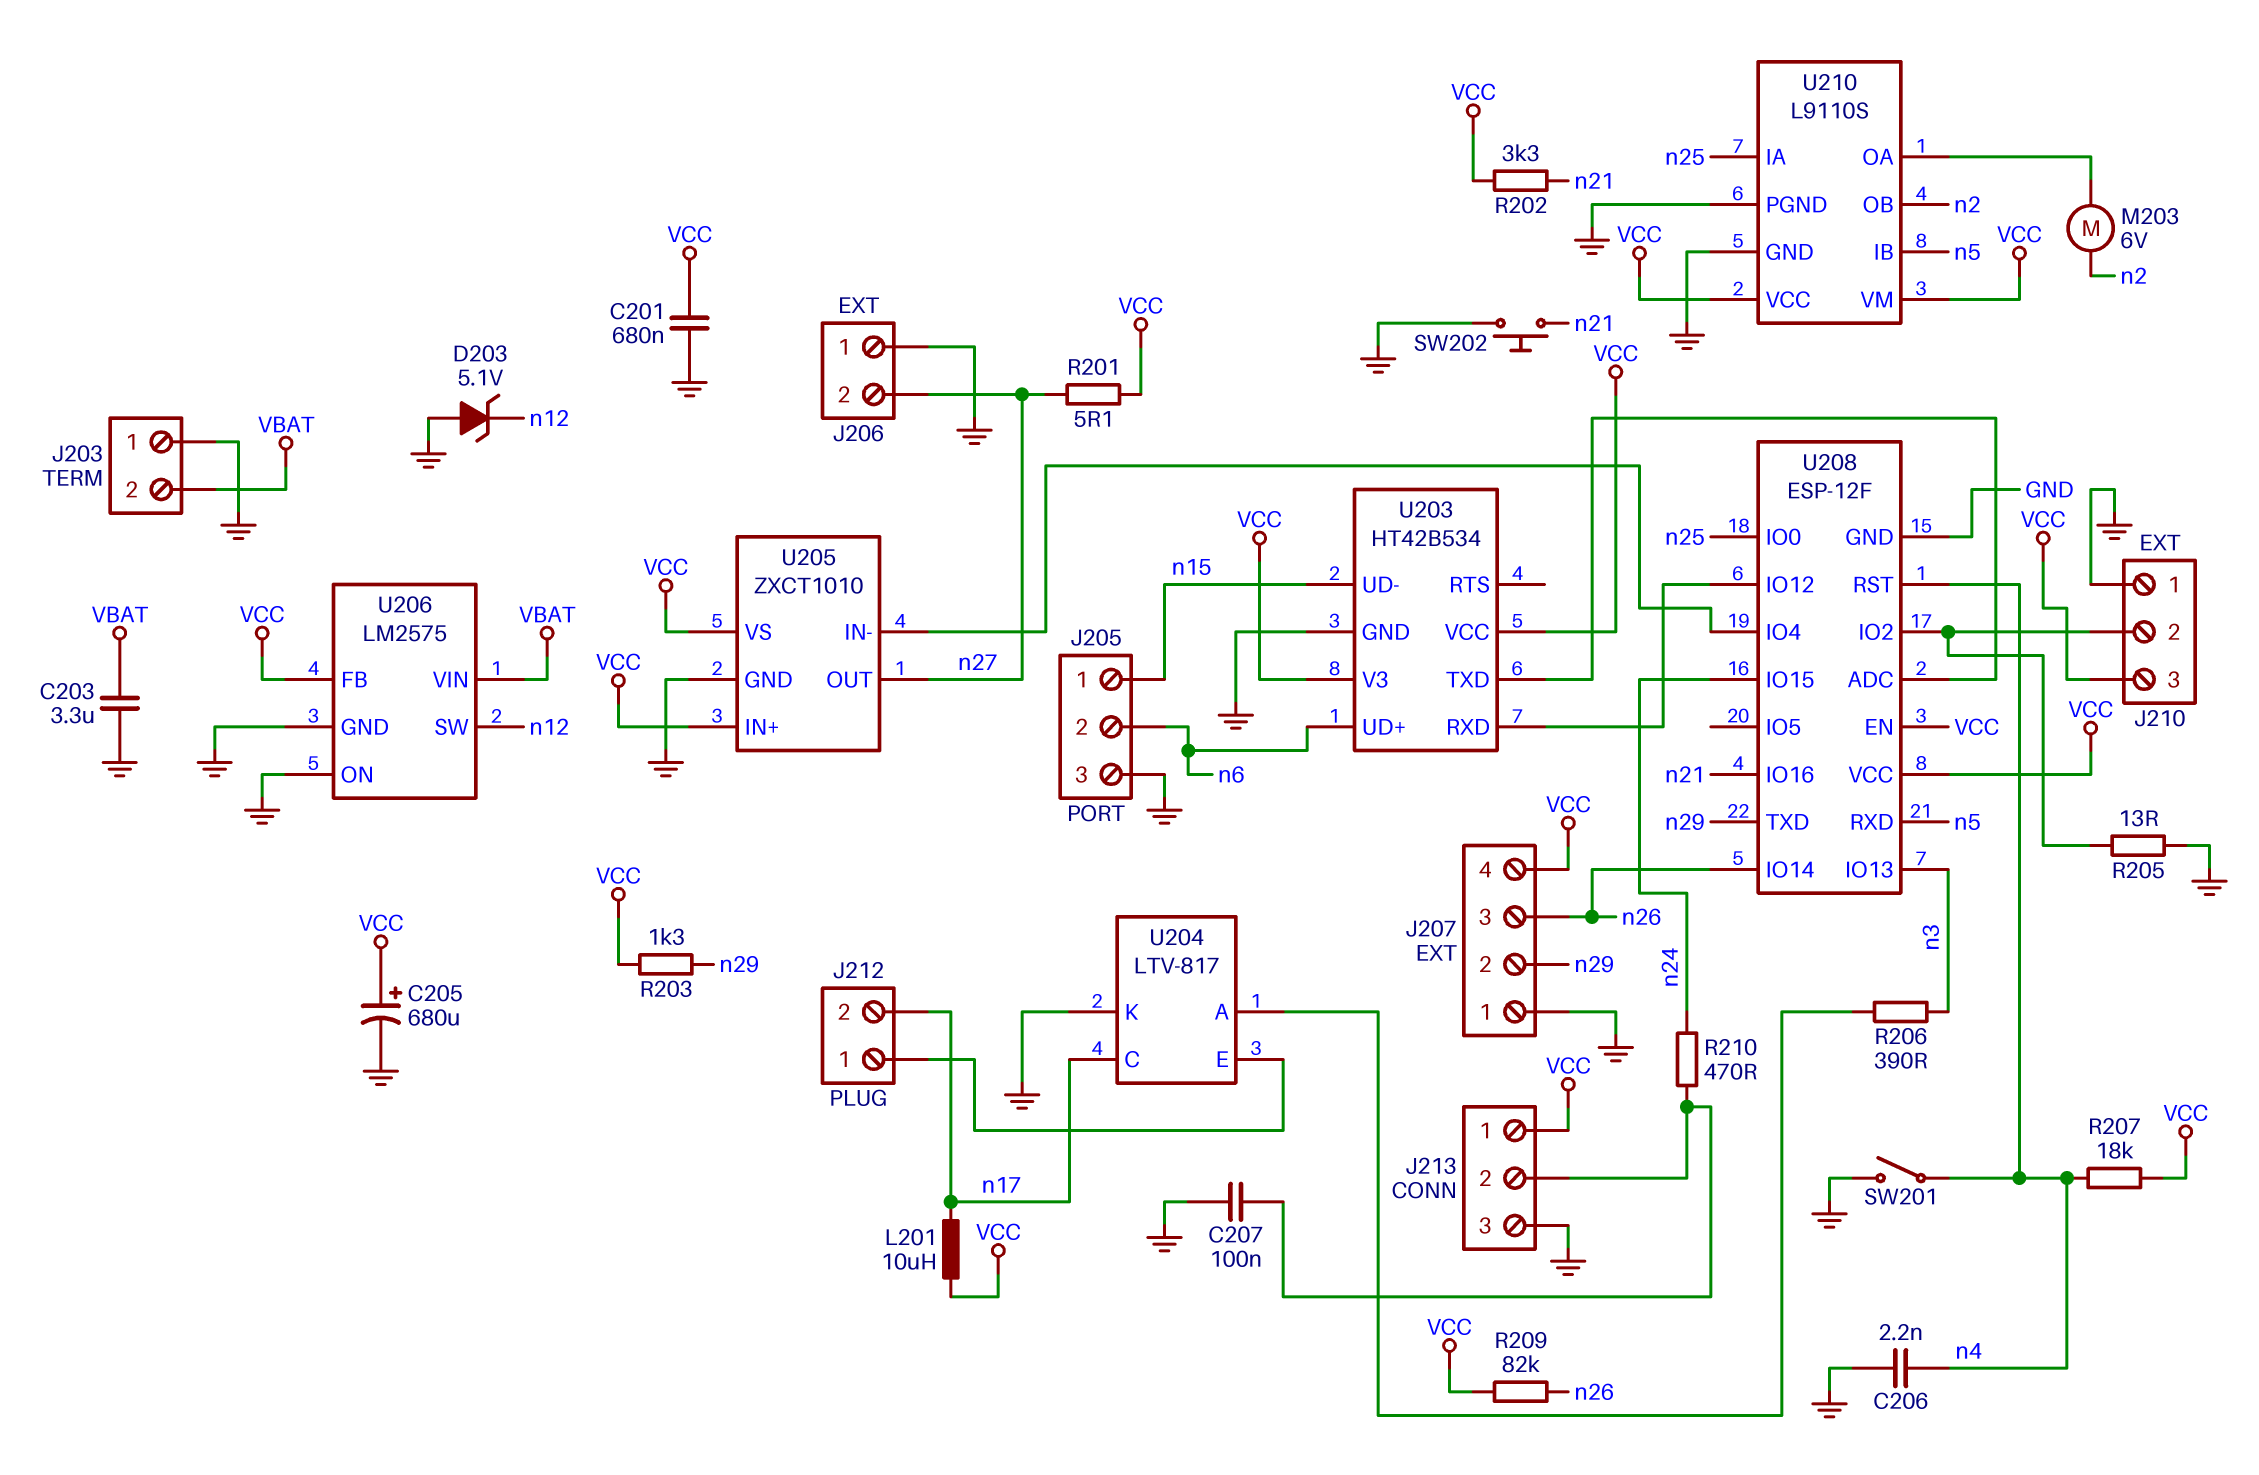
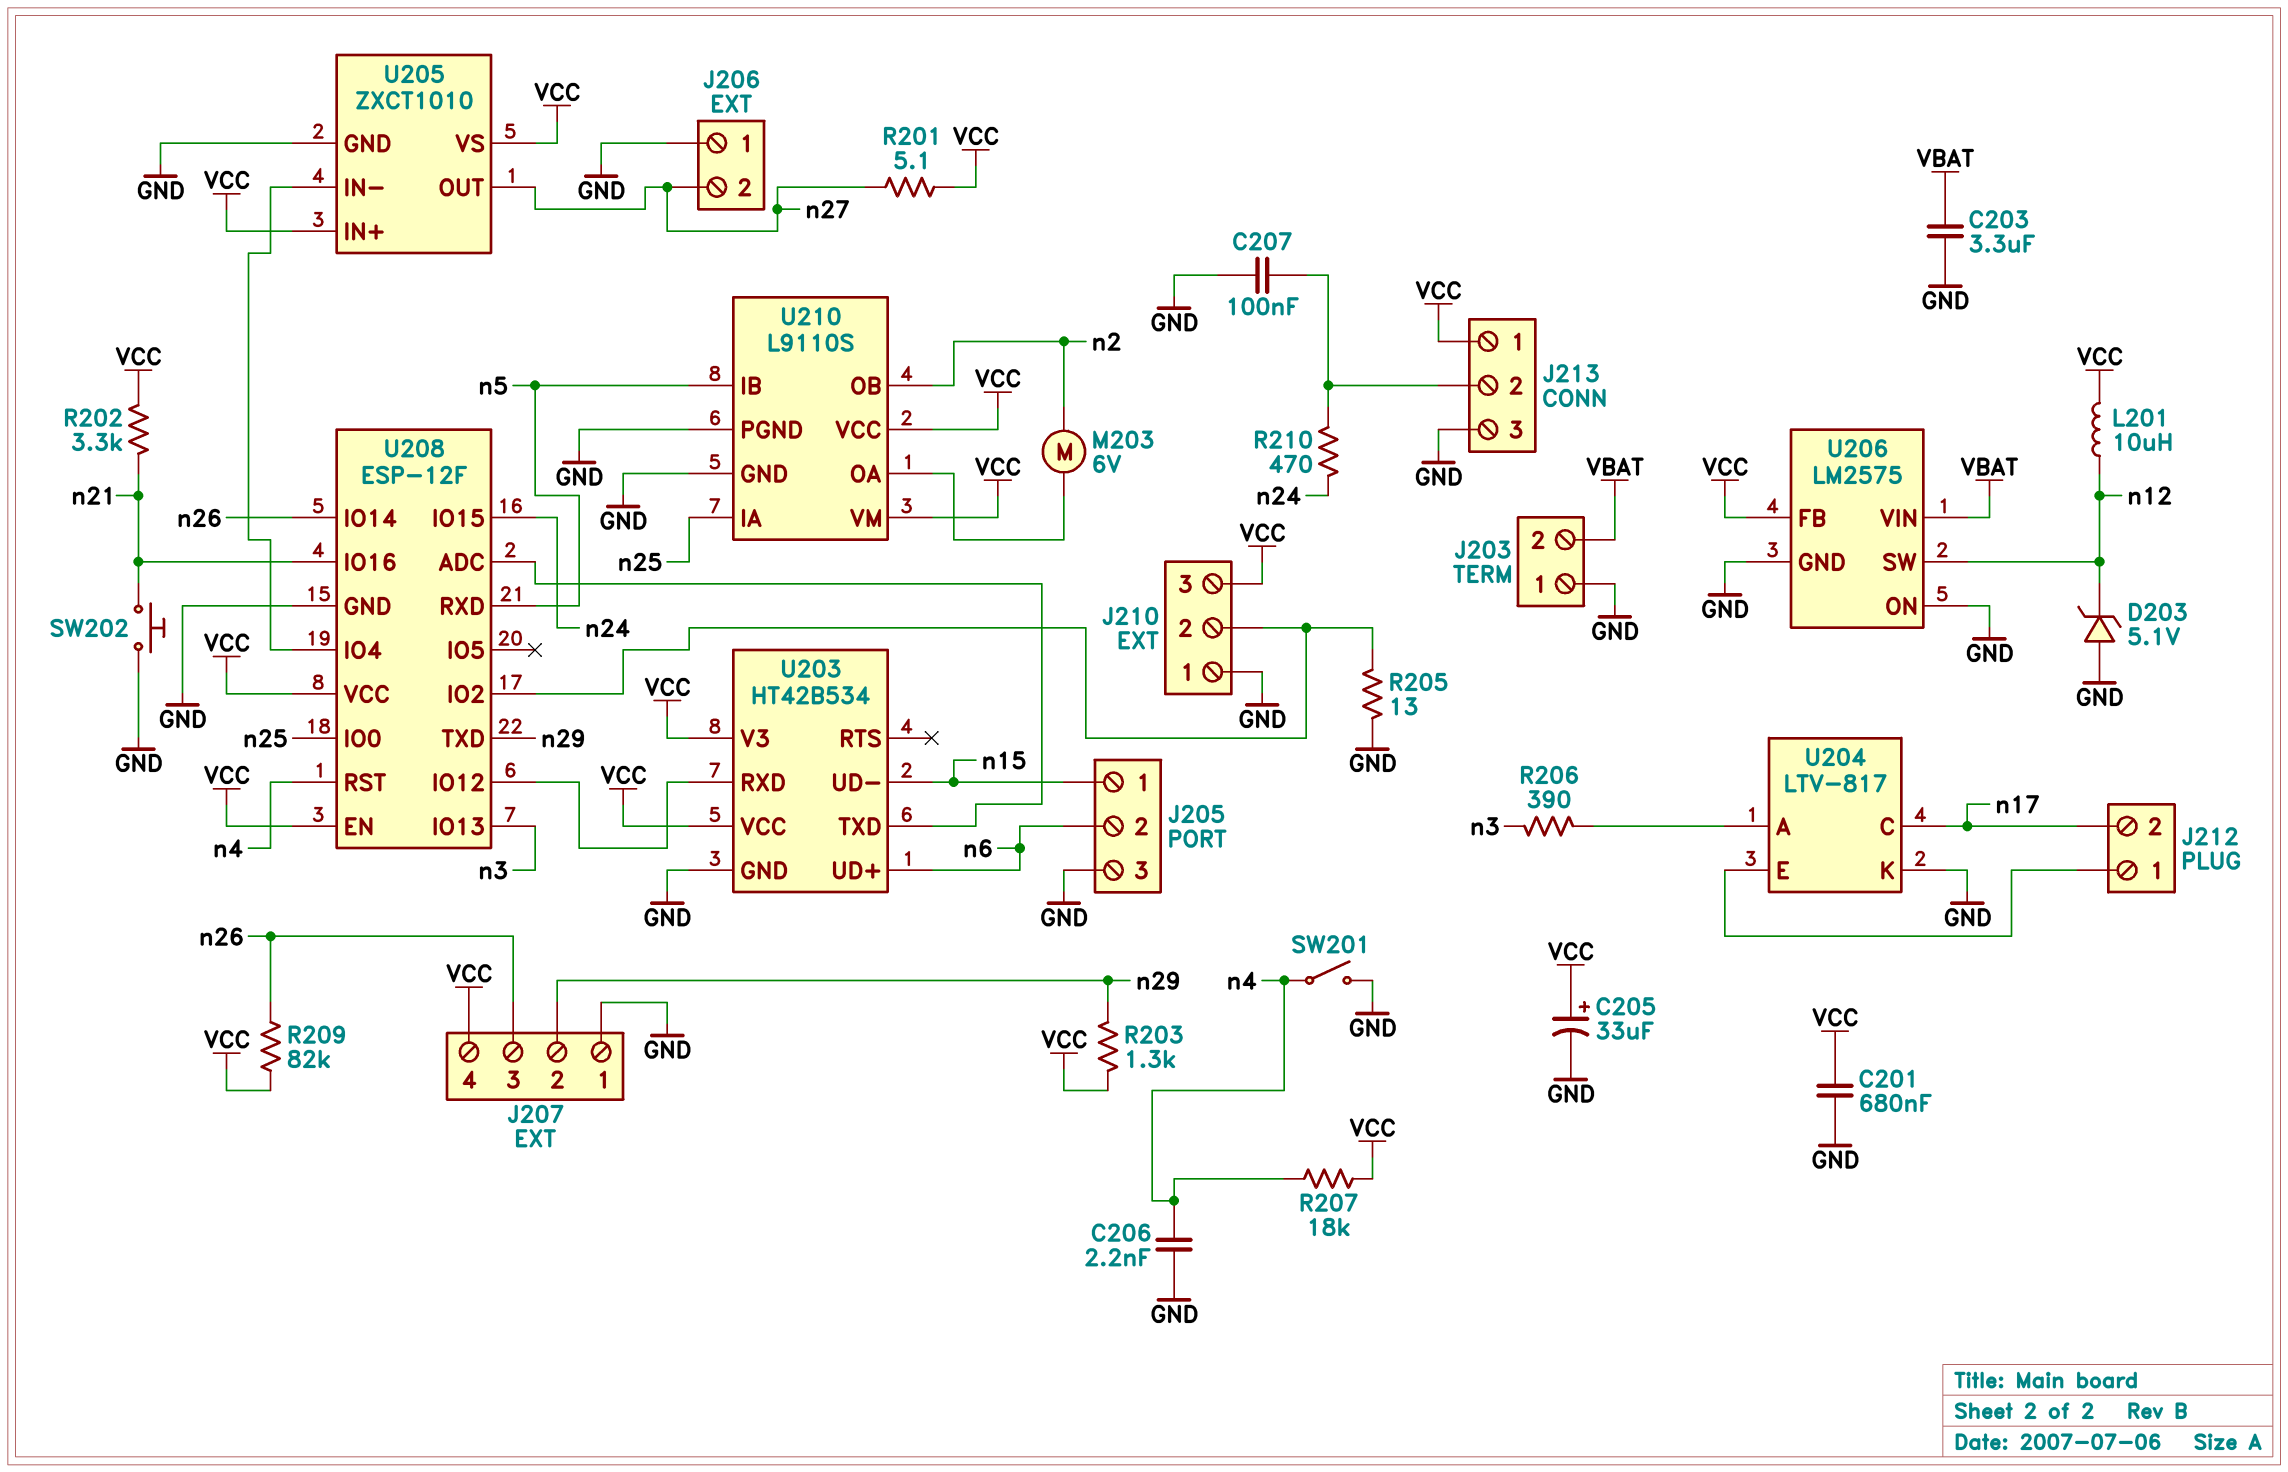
C205: 680uF (plus VCC, minus GND) -> 33uF (plus VCC, minus GND)
L201: 10uH (VCC, n17) -> 10uH (VCC, n12)

